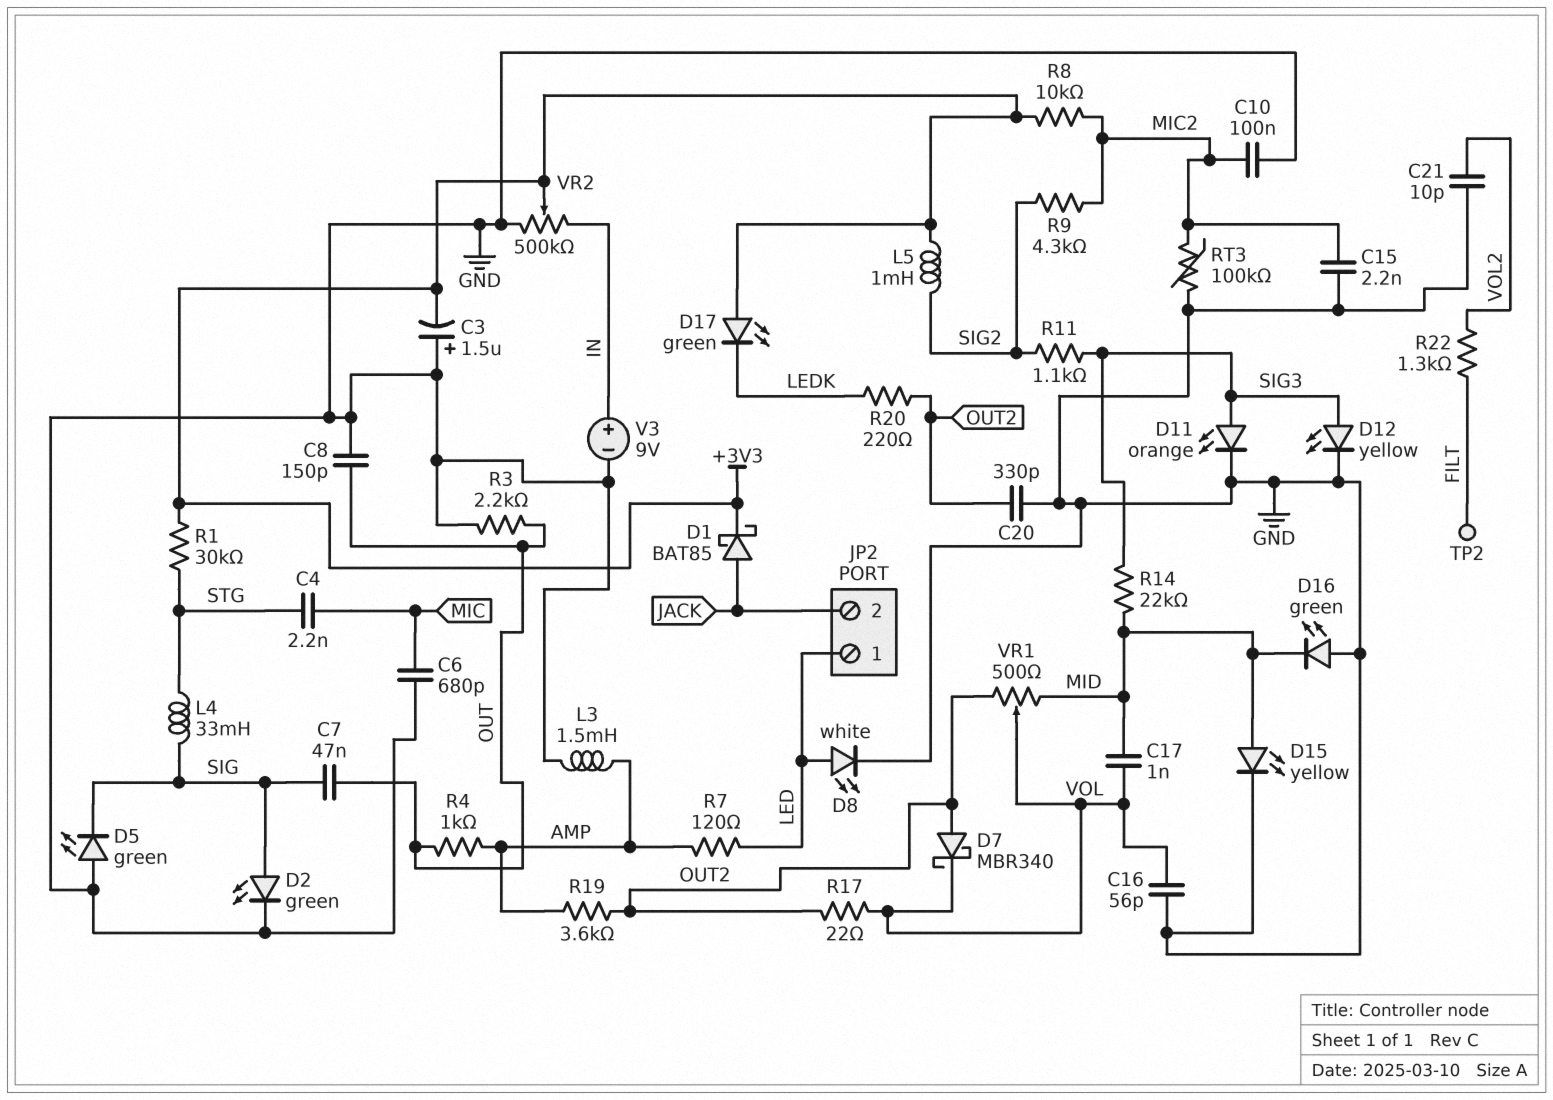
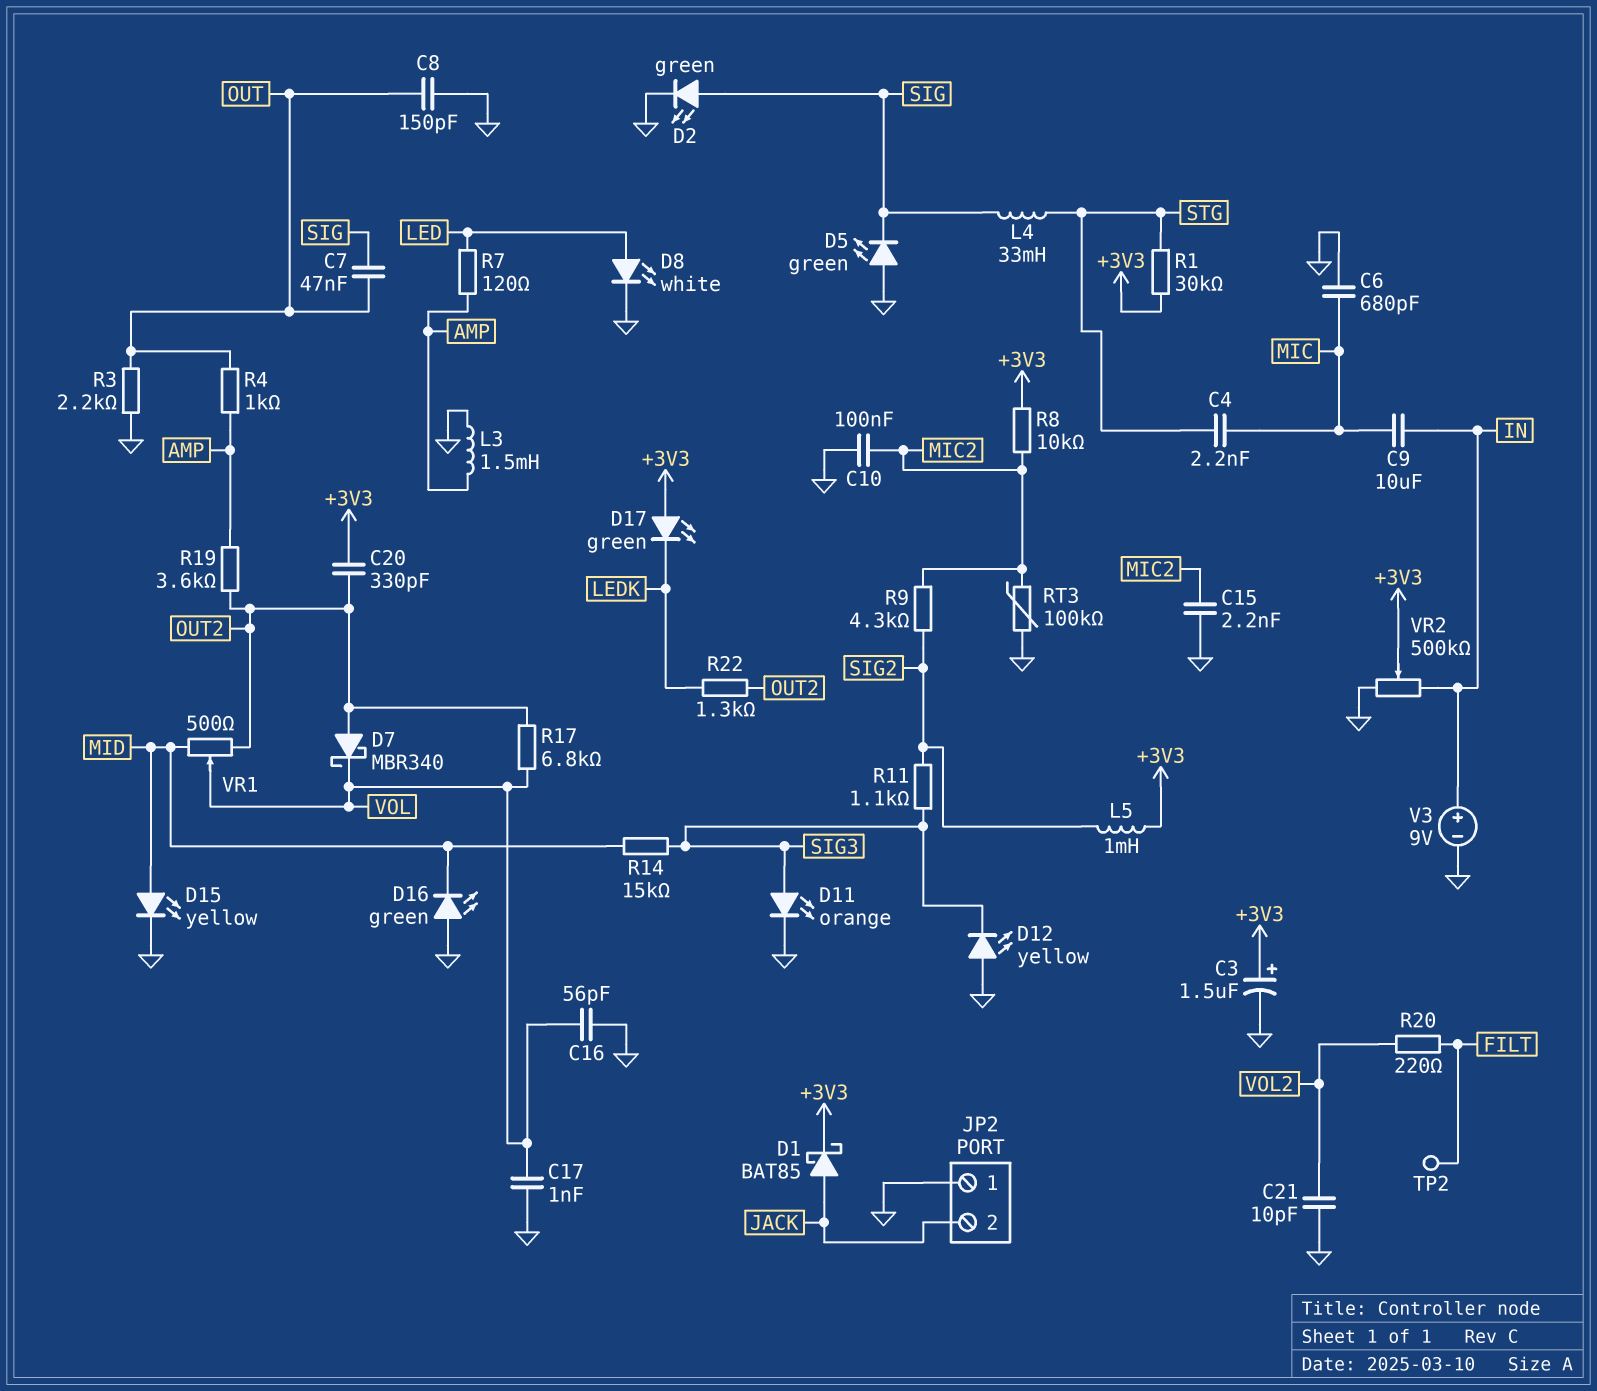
C3: 1.5uF (plus GND, minus +3V3) -> 1.5uF (plus +3V3, minus GND)
C9: none -> 10uF (IN, MIC)
C17: 1nF (MID, VOL) -> 1nF (GND, VOL)
C20: 330pF (GND, OUT2) -> 330pF (+3V3, OUT2)
D12: LED yellow (A SIG3, K GND) -> LED yellow (A GND, K SIG3)
JP2 pin 1: LED -> GND
R14: 22k (MID, SIG3) -> 15k (MID, SIG3)
R17: 22 (OUT2, VOL) -> 6.8k (OUT2, VOL)
R20: 220 (LEDK, OUT2) -> 220 (FILT, VOL2)
R22: 1.3k (FILT, VOL2) -> 1.3k (LEDK, OUT2)

